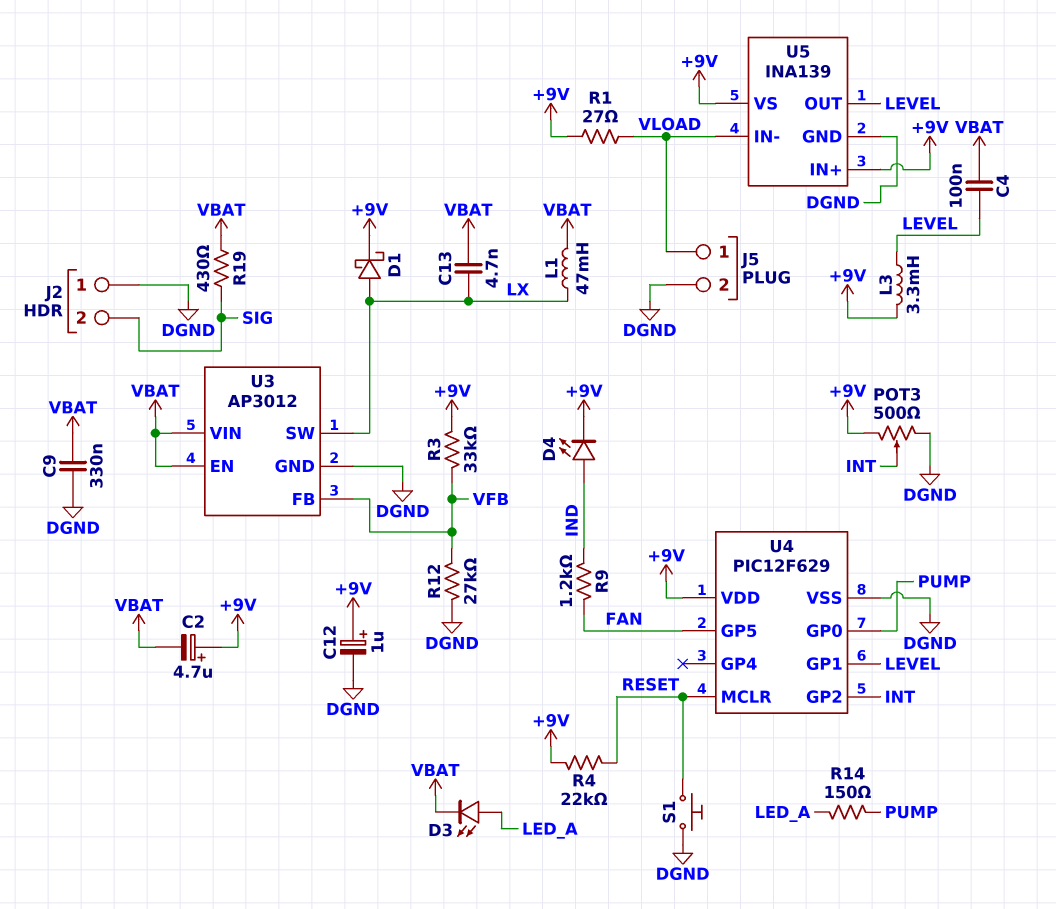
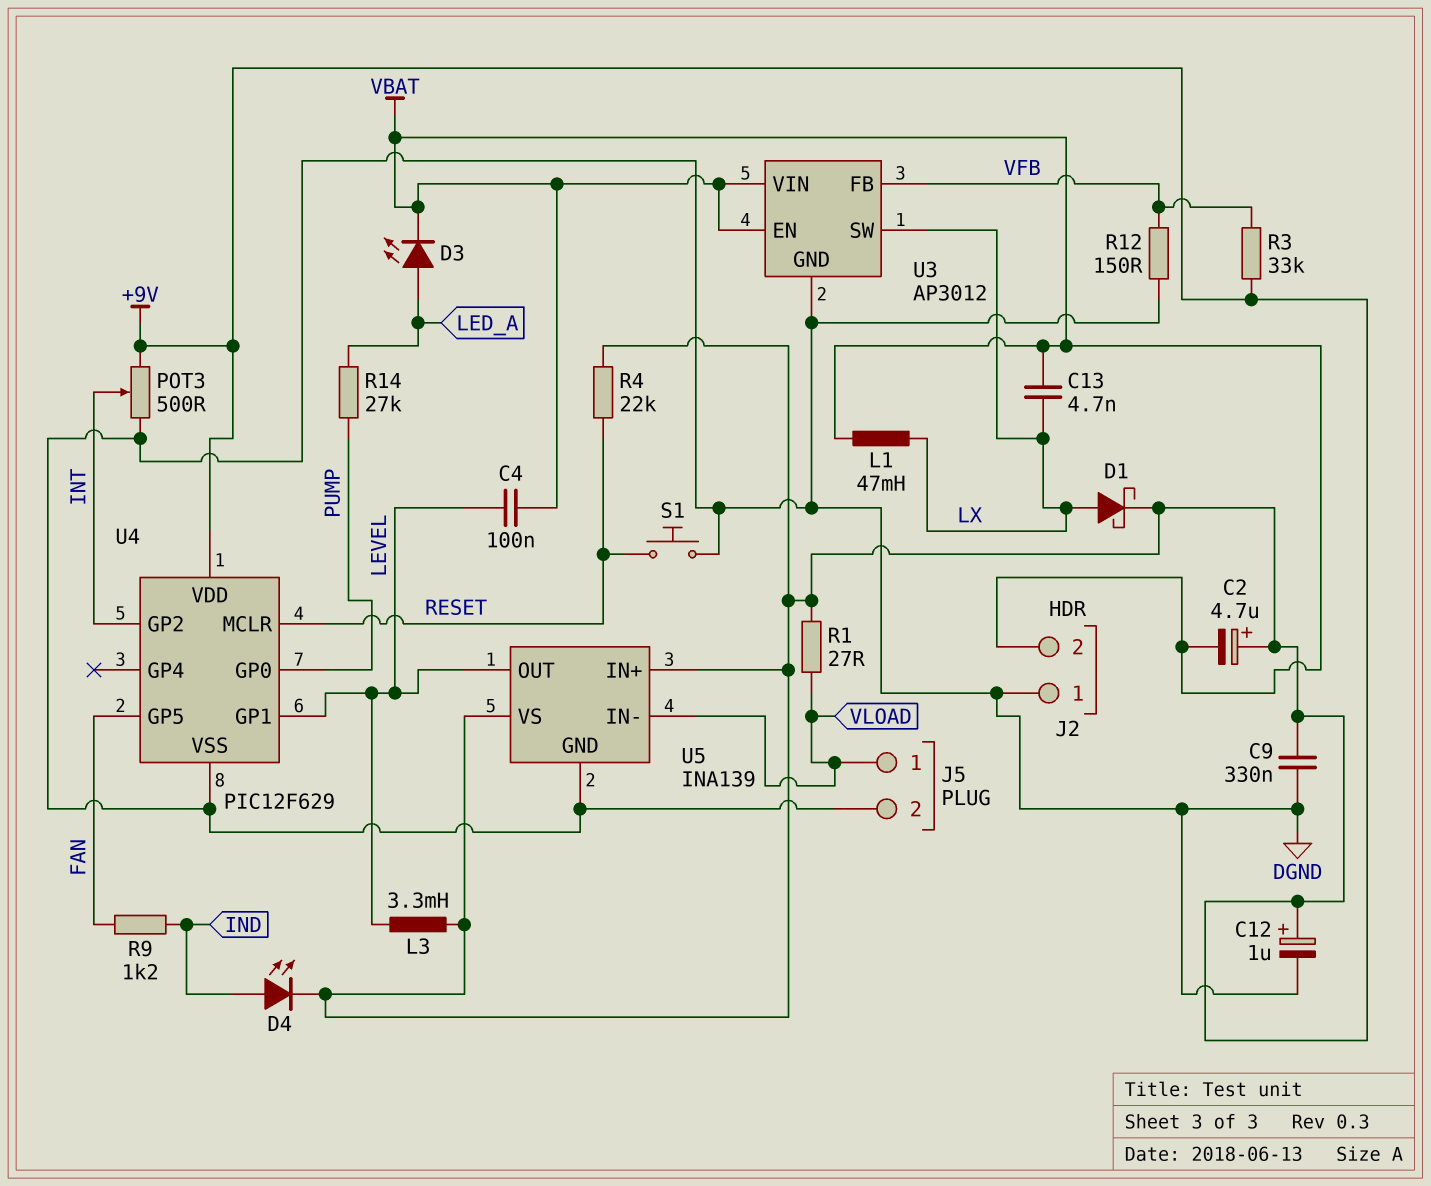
C9: 330nF (DGND, VBAT) -> 330nF (+9V, DGND)
J2 pin 2: SIG -> VBAT
R12: 27k (DGND, VFB) -> 150 (DGND, VFB)
R14: 150 (LED_A, PUMP) -> 27k (LED_A, PUMP)
R19: 430 (SIG, VBAT) -> none

